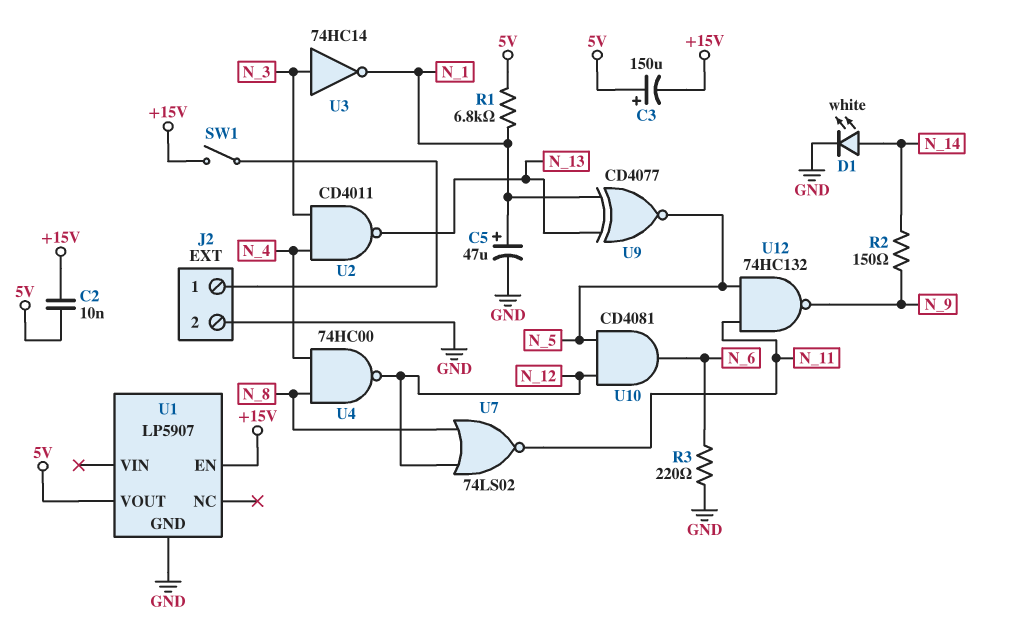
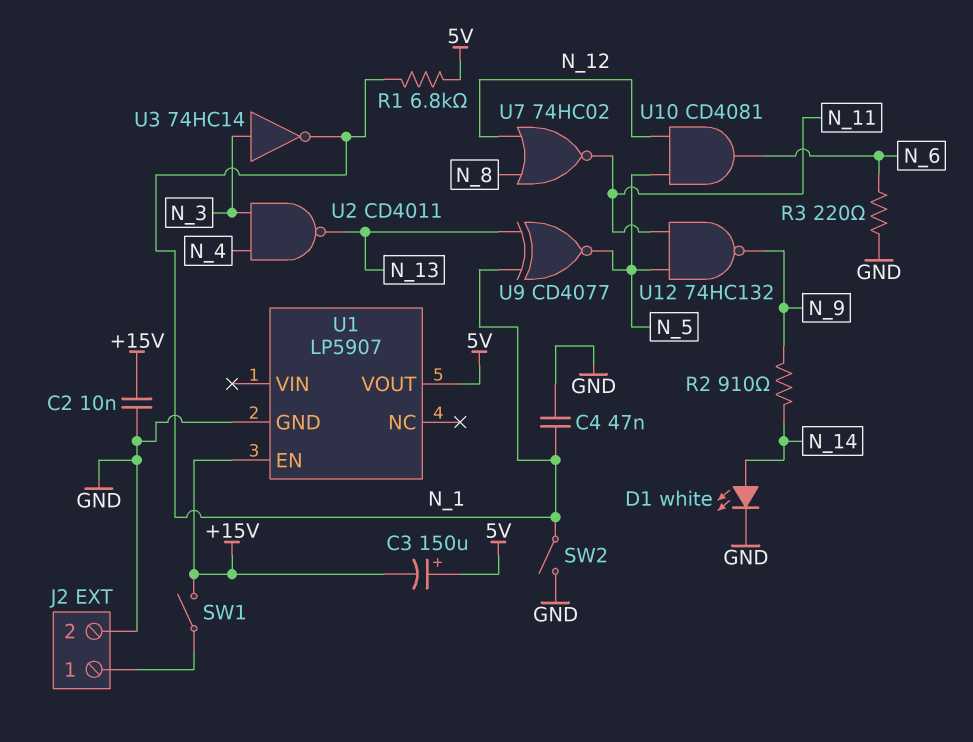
C2: 10nF (+15V, 5V) -> 10nF (+15V, GND)
C4: none -> 47nF (GND, N_1)
C5: 47uF (plus N_1, minus GND) -> none
R2: 150 (N_9, N_14) -> 910 (N_9, N_14)
SW2: none -> switch (GND, N_1)
U4: NAND 74HC00 (in N_4, in N_8, out N_12) -> none
U7: NOR 74LS02 (in N_8, in N_12, out N_11) -> NOR 74HC02 (in N_8, in N_12, out N_11)

